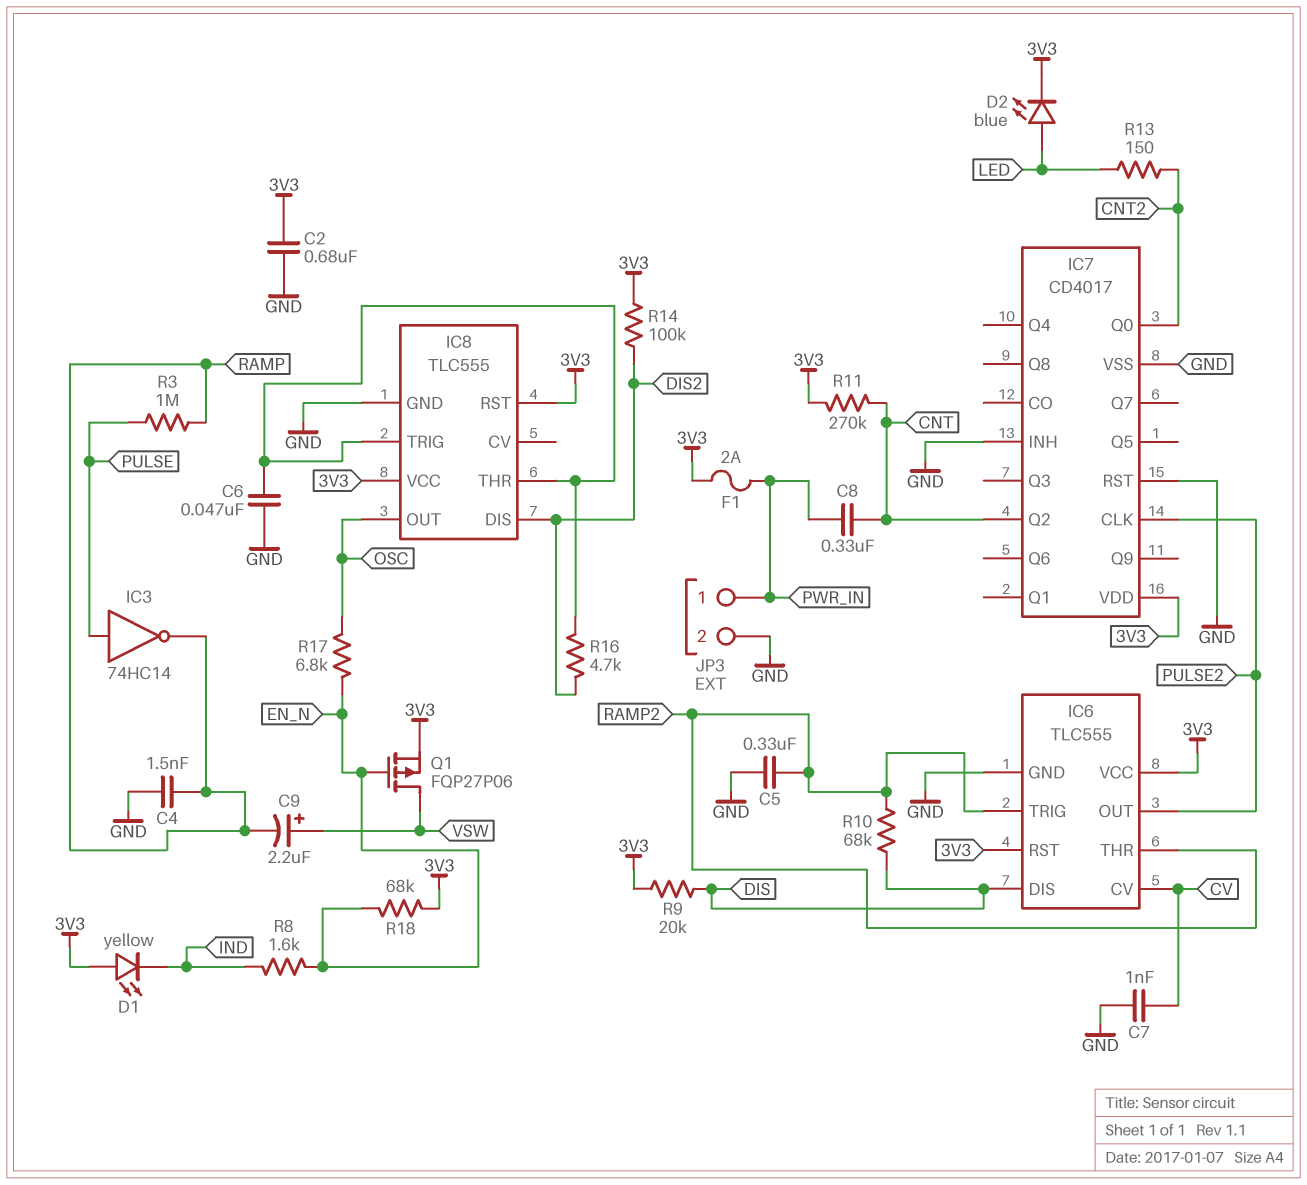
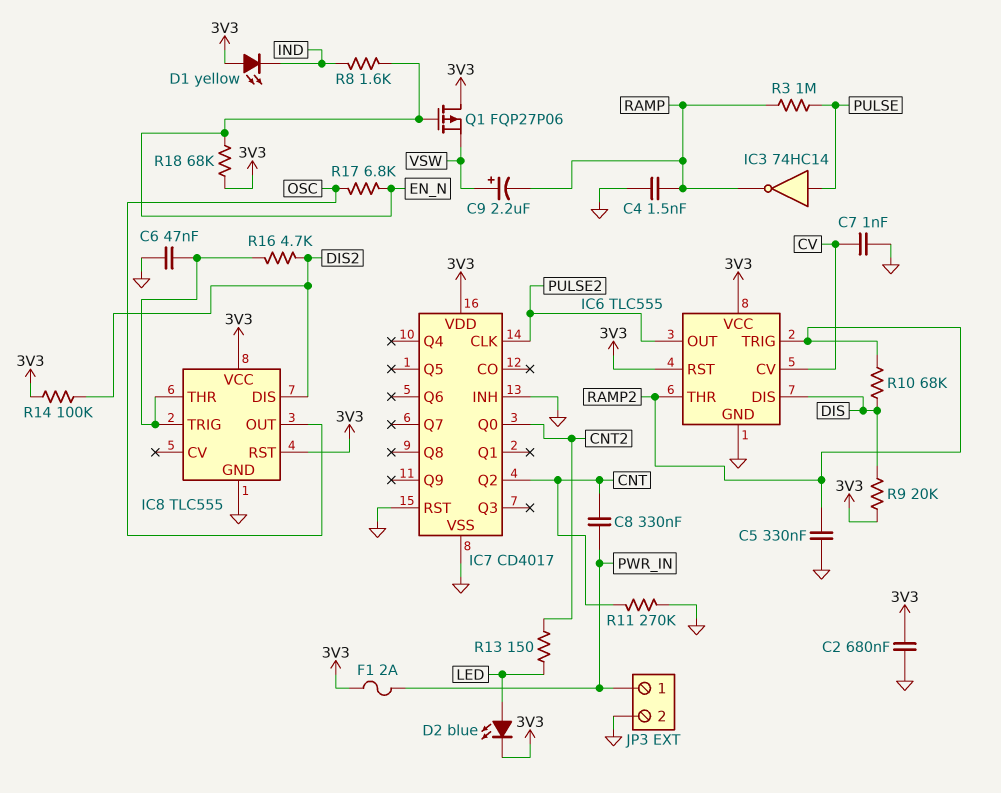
Q1: PMOS FQP27P06 (G EN_N, D VSW, S 3V3) -> PMOS FQP27P06 (G EN_N, D 3V3, S VSW)
R11: 270k (3V3, CNT) -> 270k (CNT, GND)

